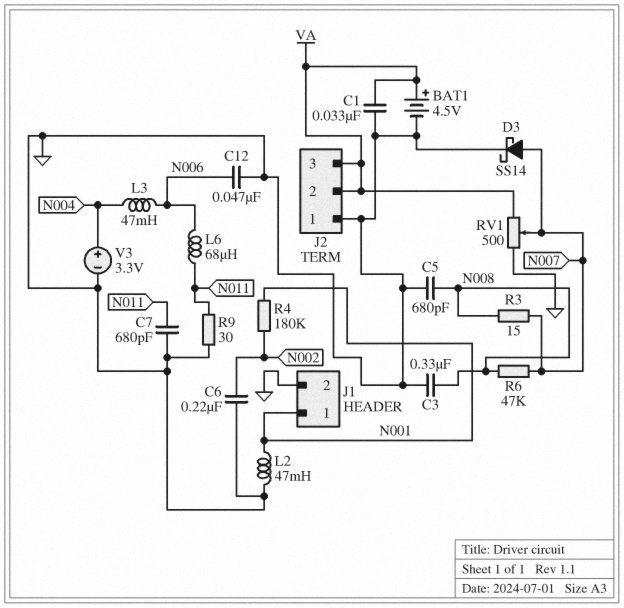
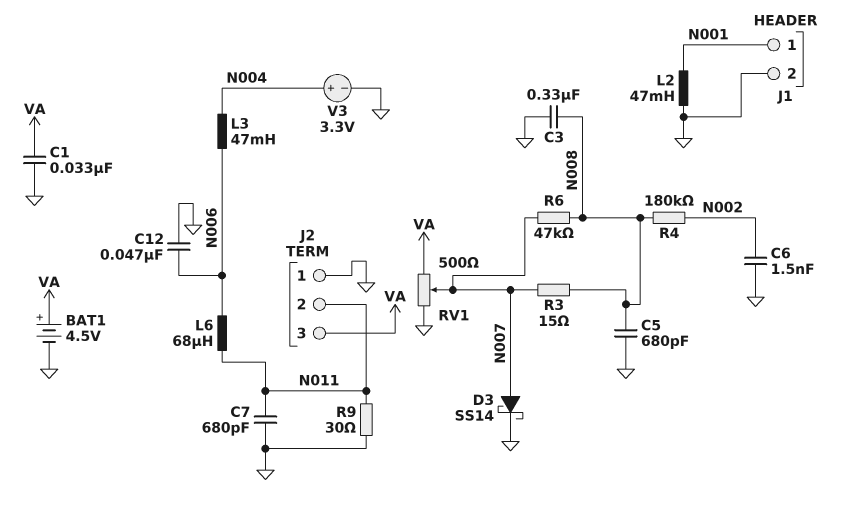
C6: 220nF (GND, N002) -> 1.5nF (GND, N002)
J2 pin 2: VA -> N011
R4: 180k (N001, N002) -> 180k (N002, N008)

